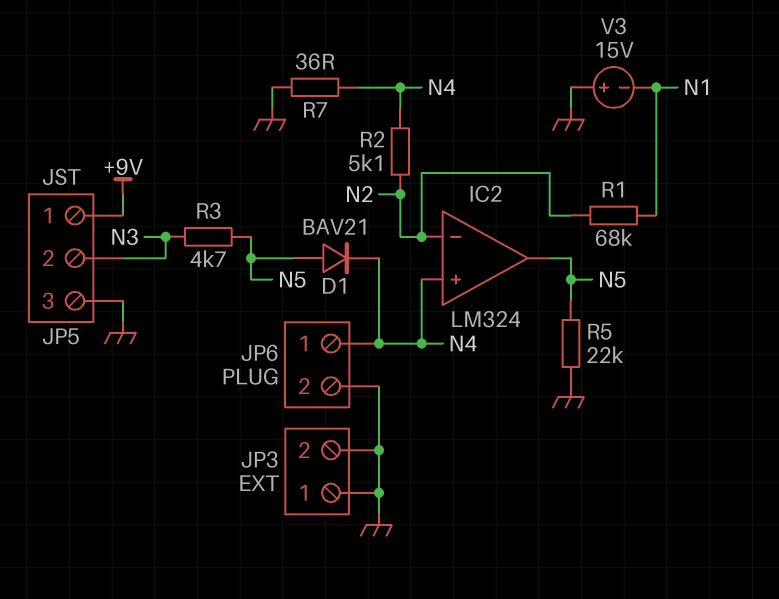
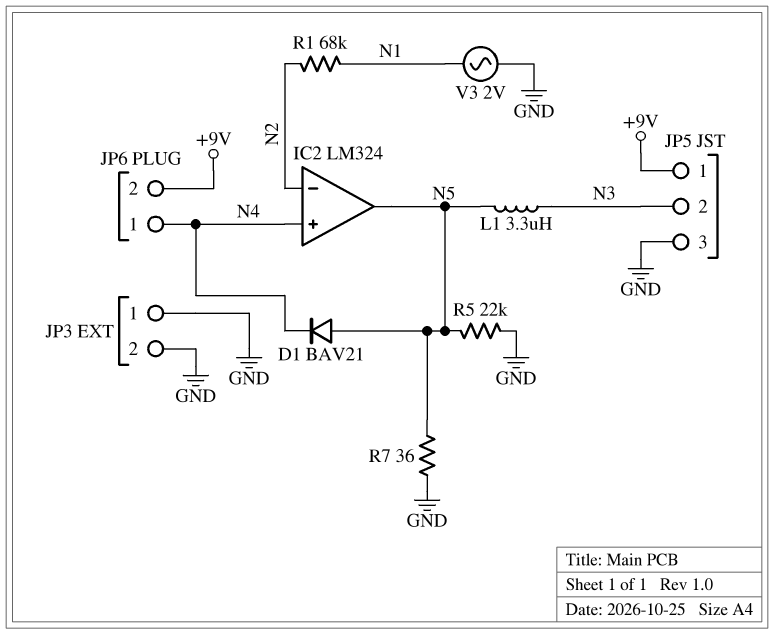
JP6 pin 2: GND -> +9V
L1: none -> 3.3uH (N3, N5)
R2: 5.1k (N2, N4) -> none
R3: 4.7k (N3, N5) -> none
R7: 36 (GND, N4) -> 36 (GND, N5)
V3: 15V (plus GND, minus N1) -> AC 2V (GND, N1)

